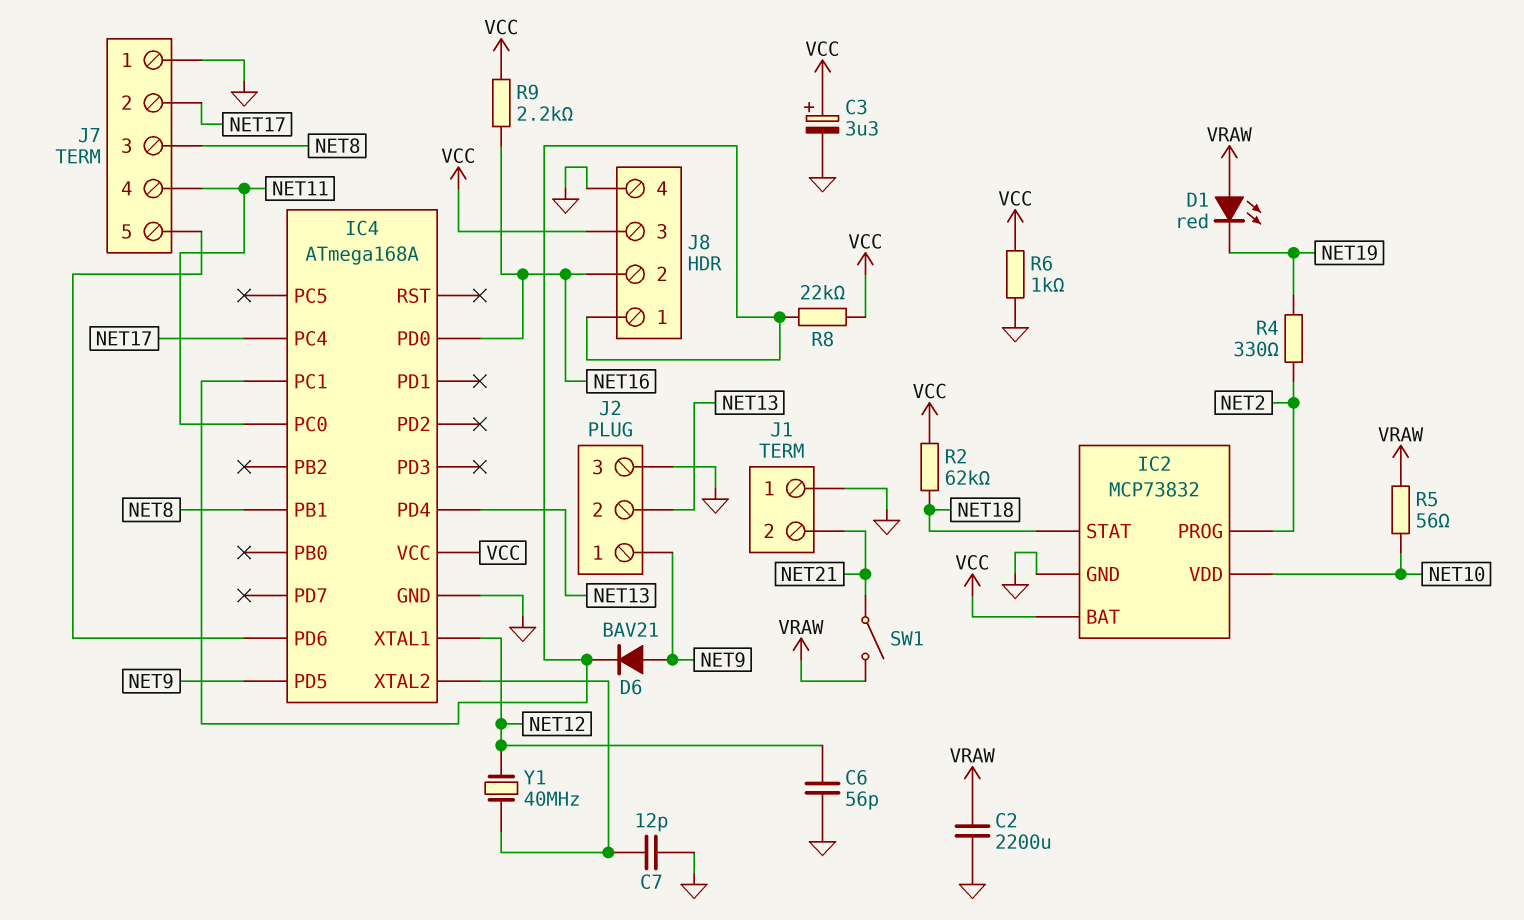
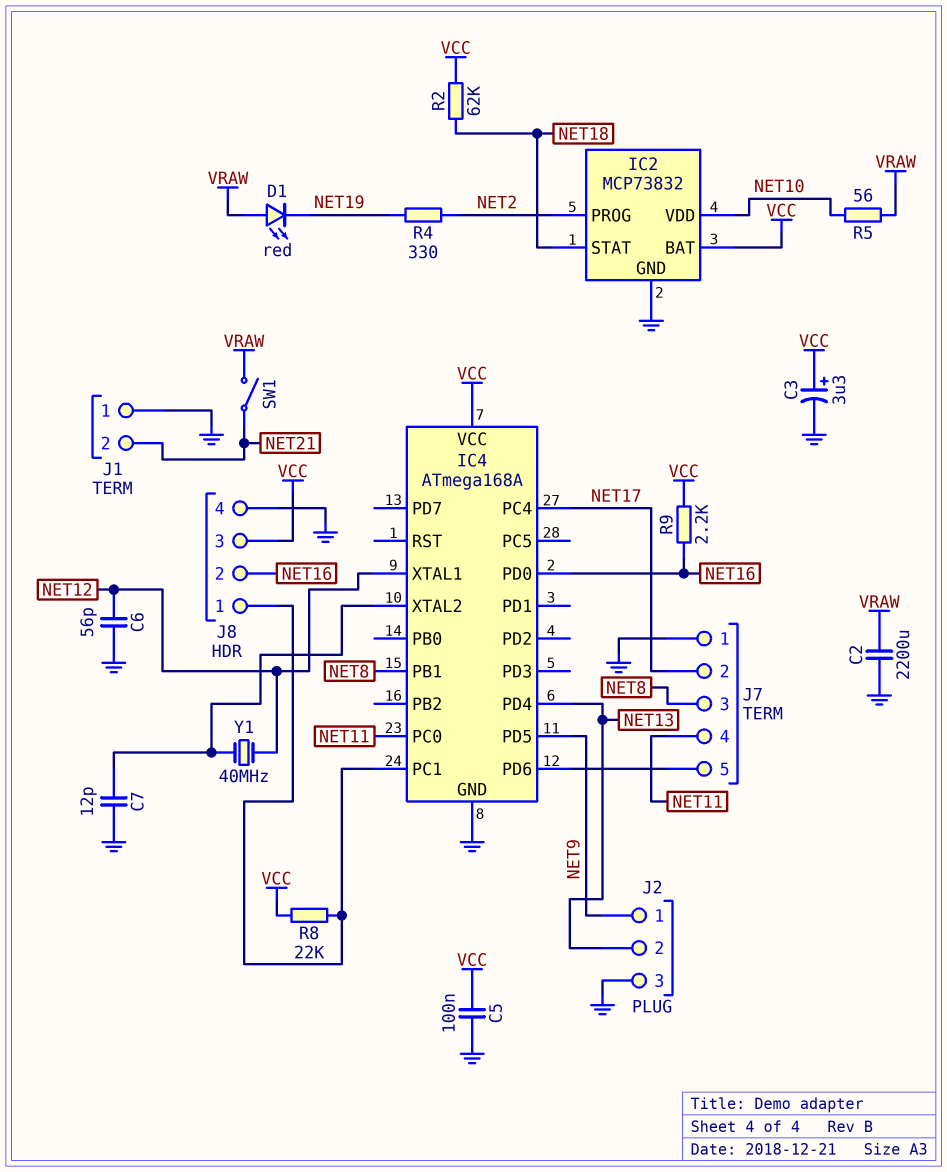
C5: none -> 100nF (GND, VCC)
D6: diode BAV21 (A NET9, K IC4/PC1) -> none
R6: 1k (GND, VCC) -> none

